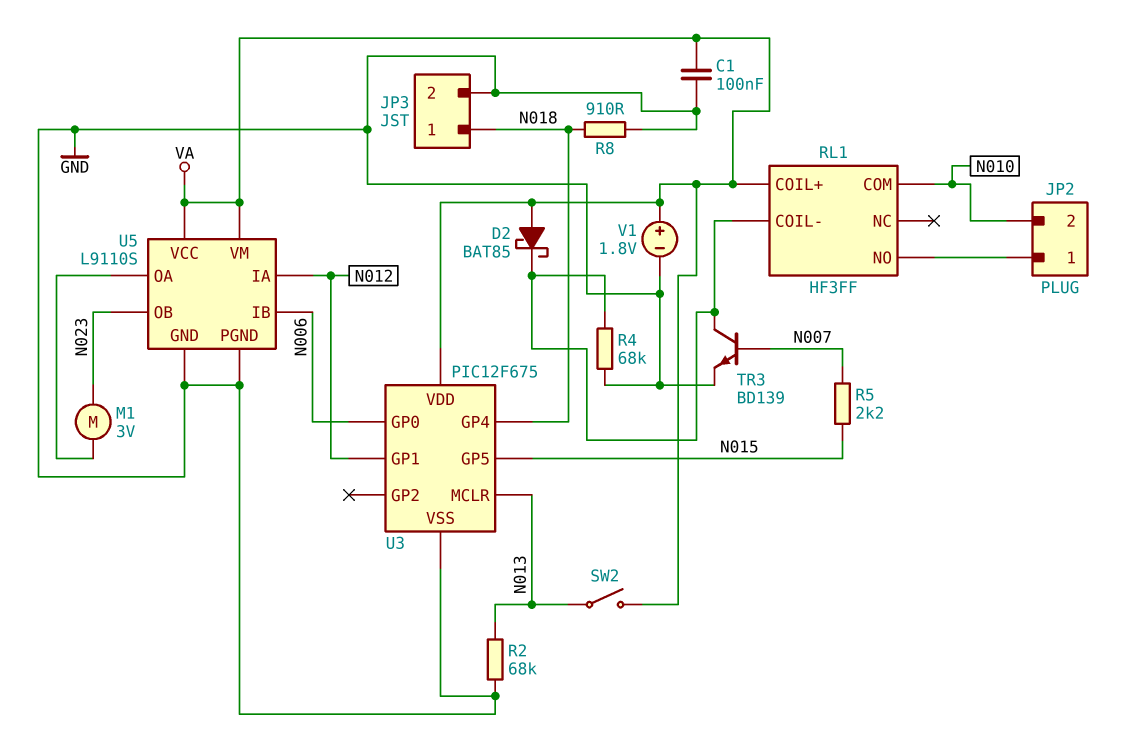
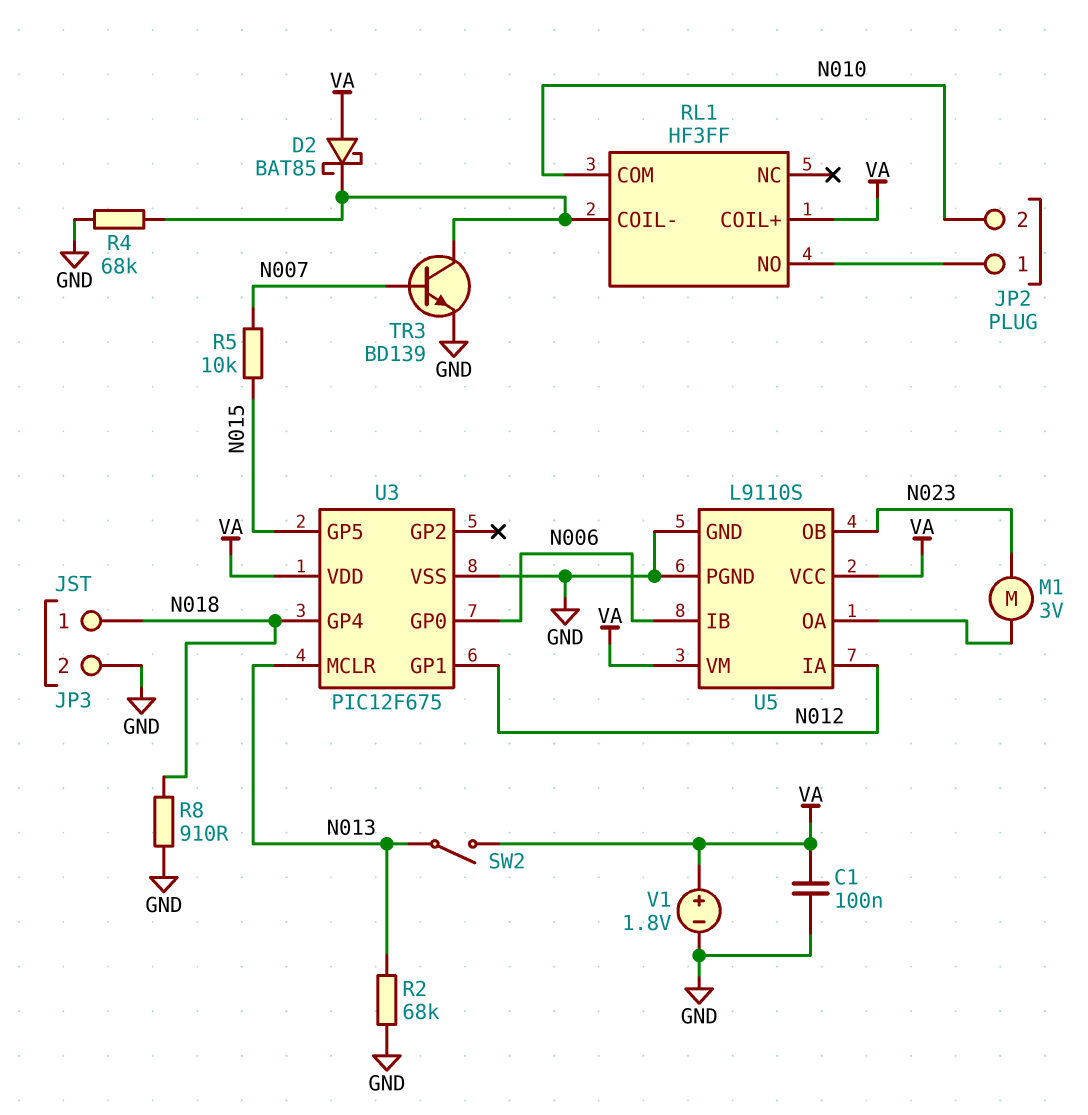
R5: 2.2k (N007, N015) -> 10k (N007, N015)

